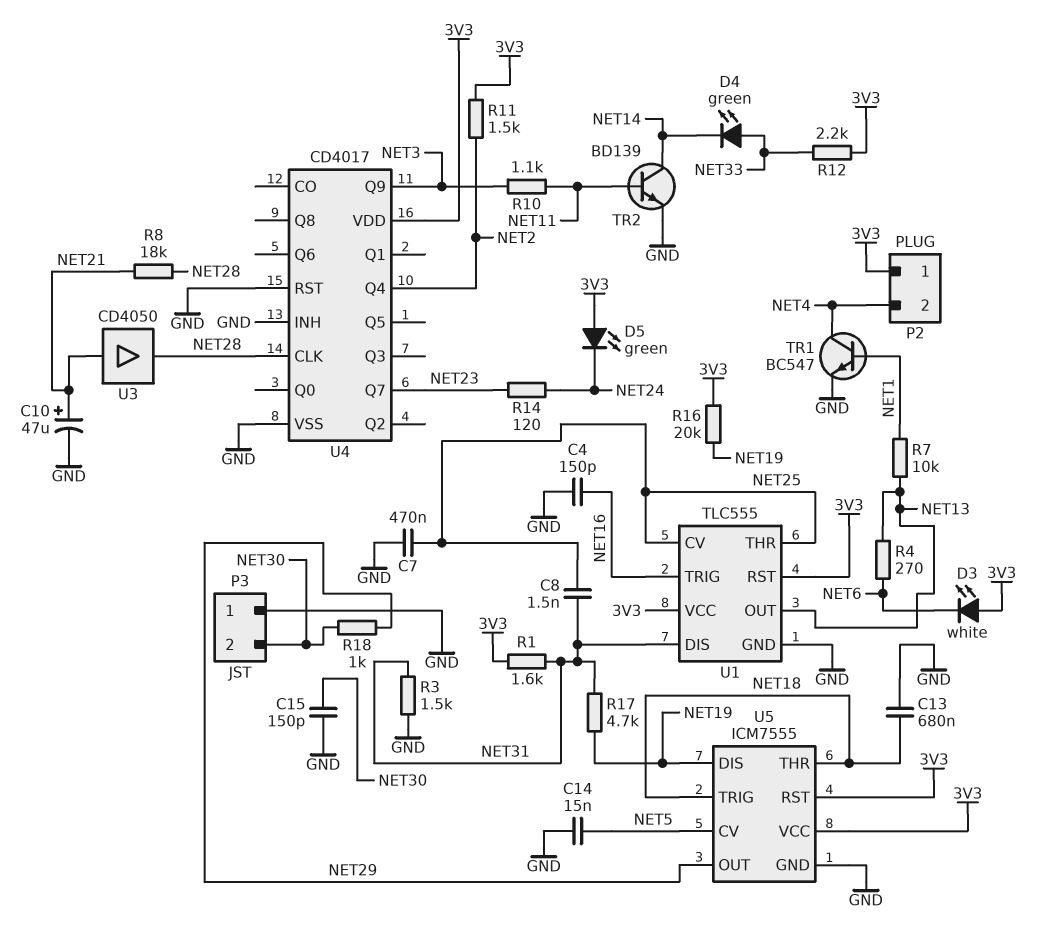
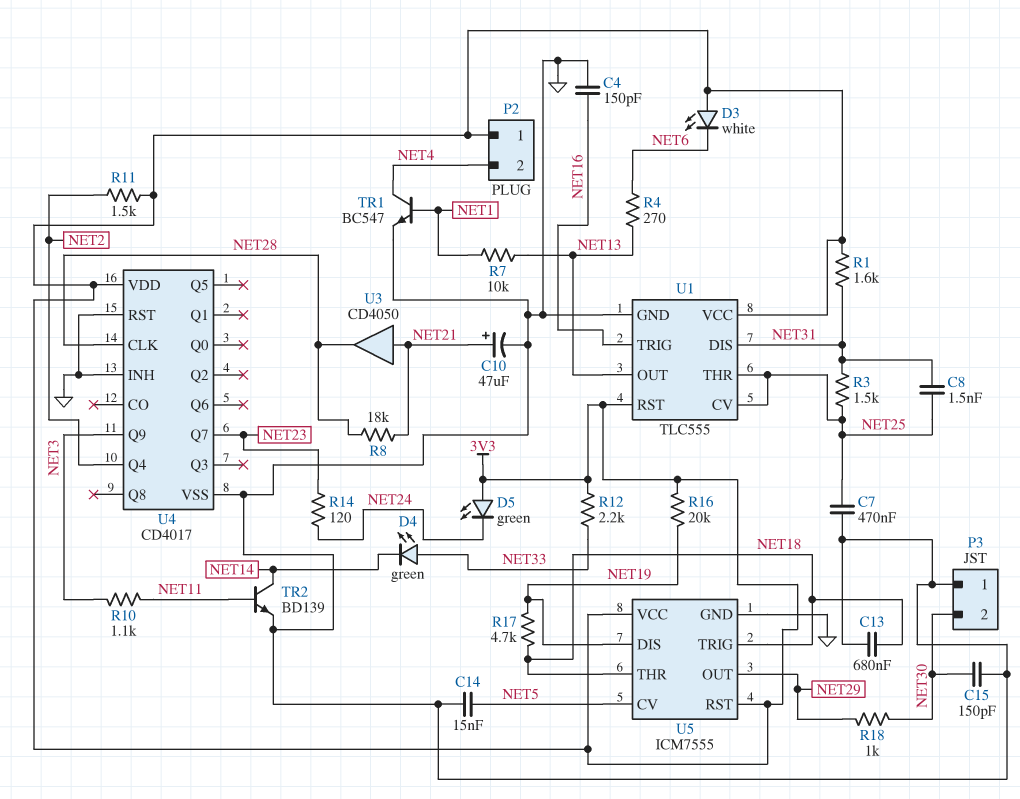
R3: 1.5k (GND, NET31) -> 1.5k (NET25, NET31)
R17: 4.7k (NET19, NET31) -> 4.7k (NET18, NET19)

